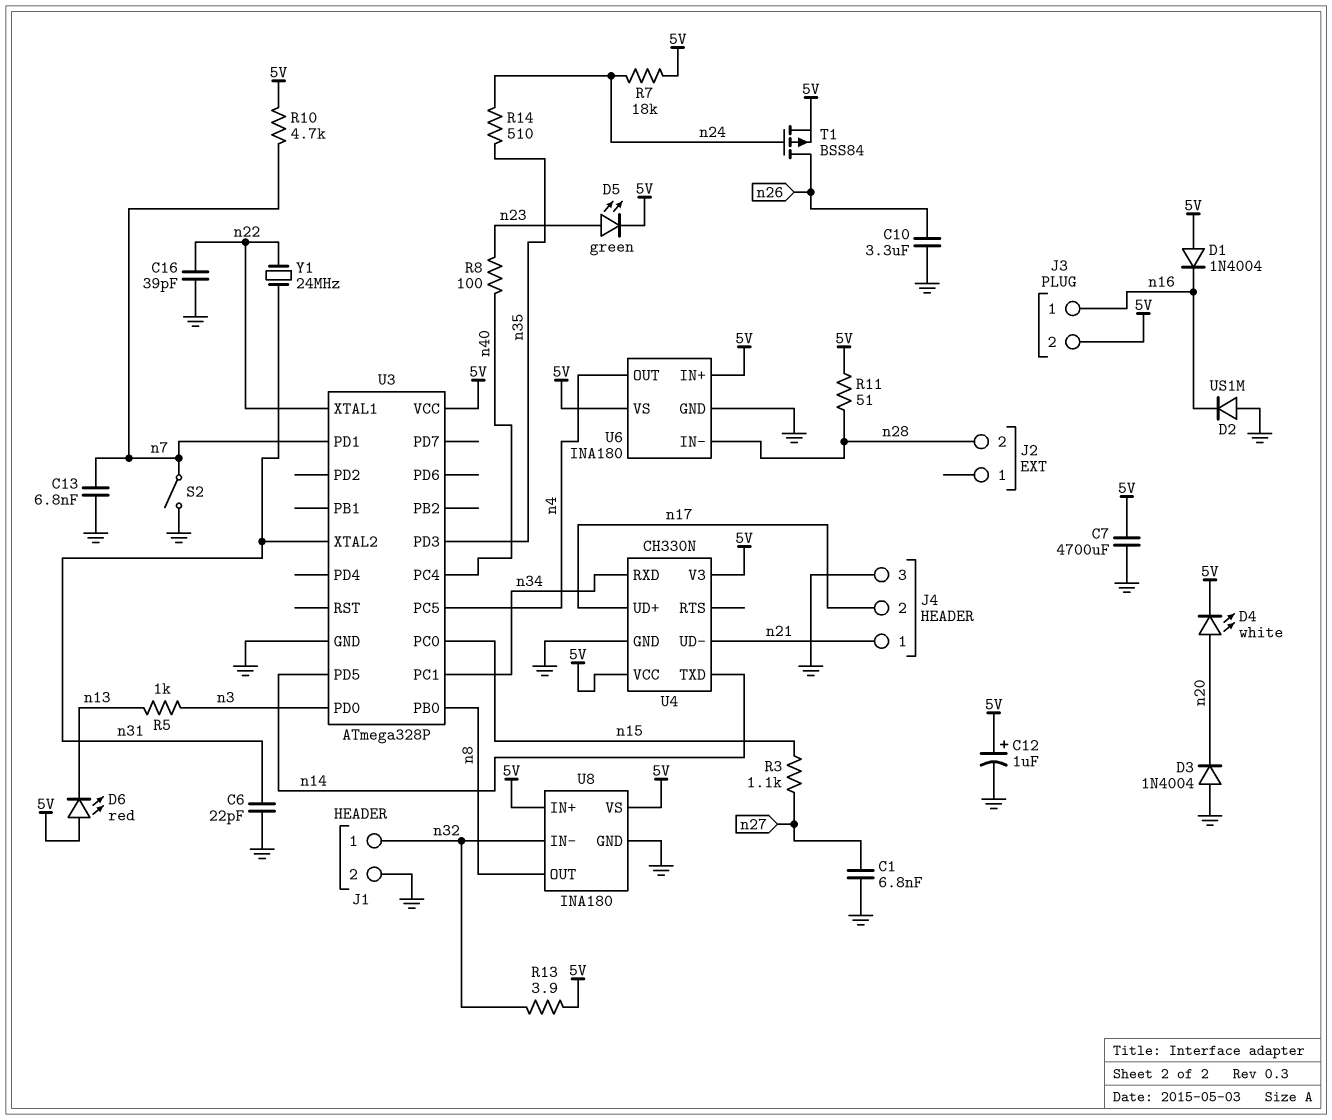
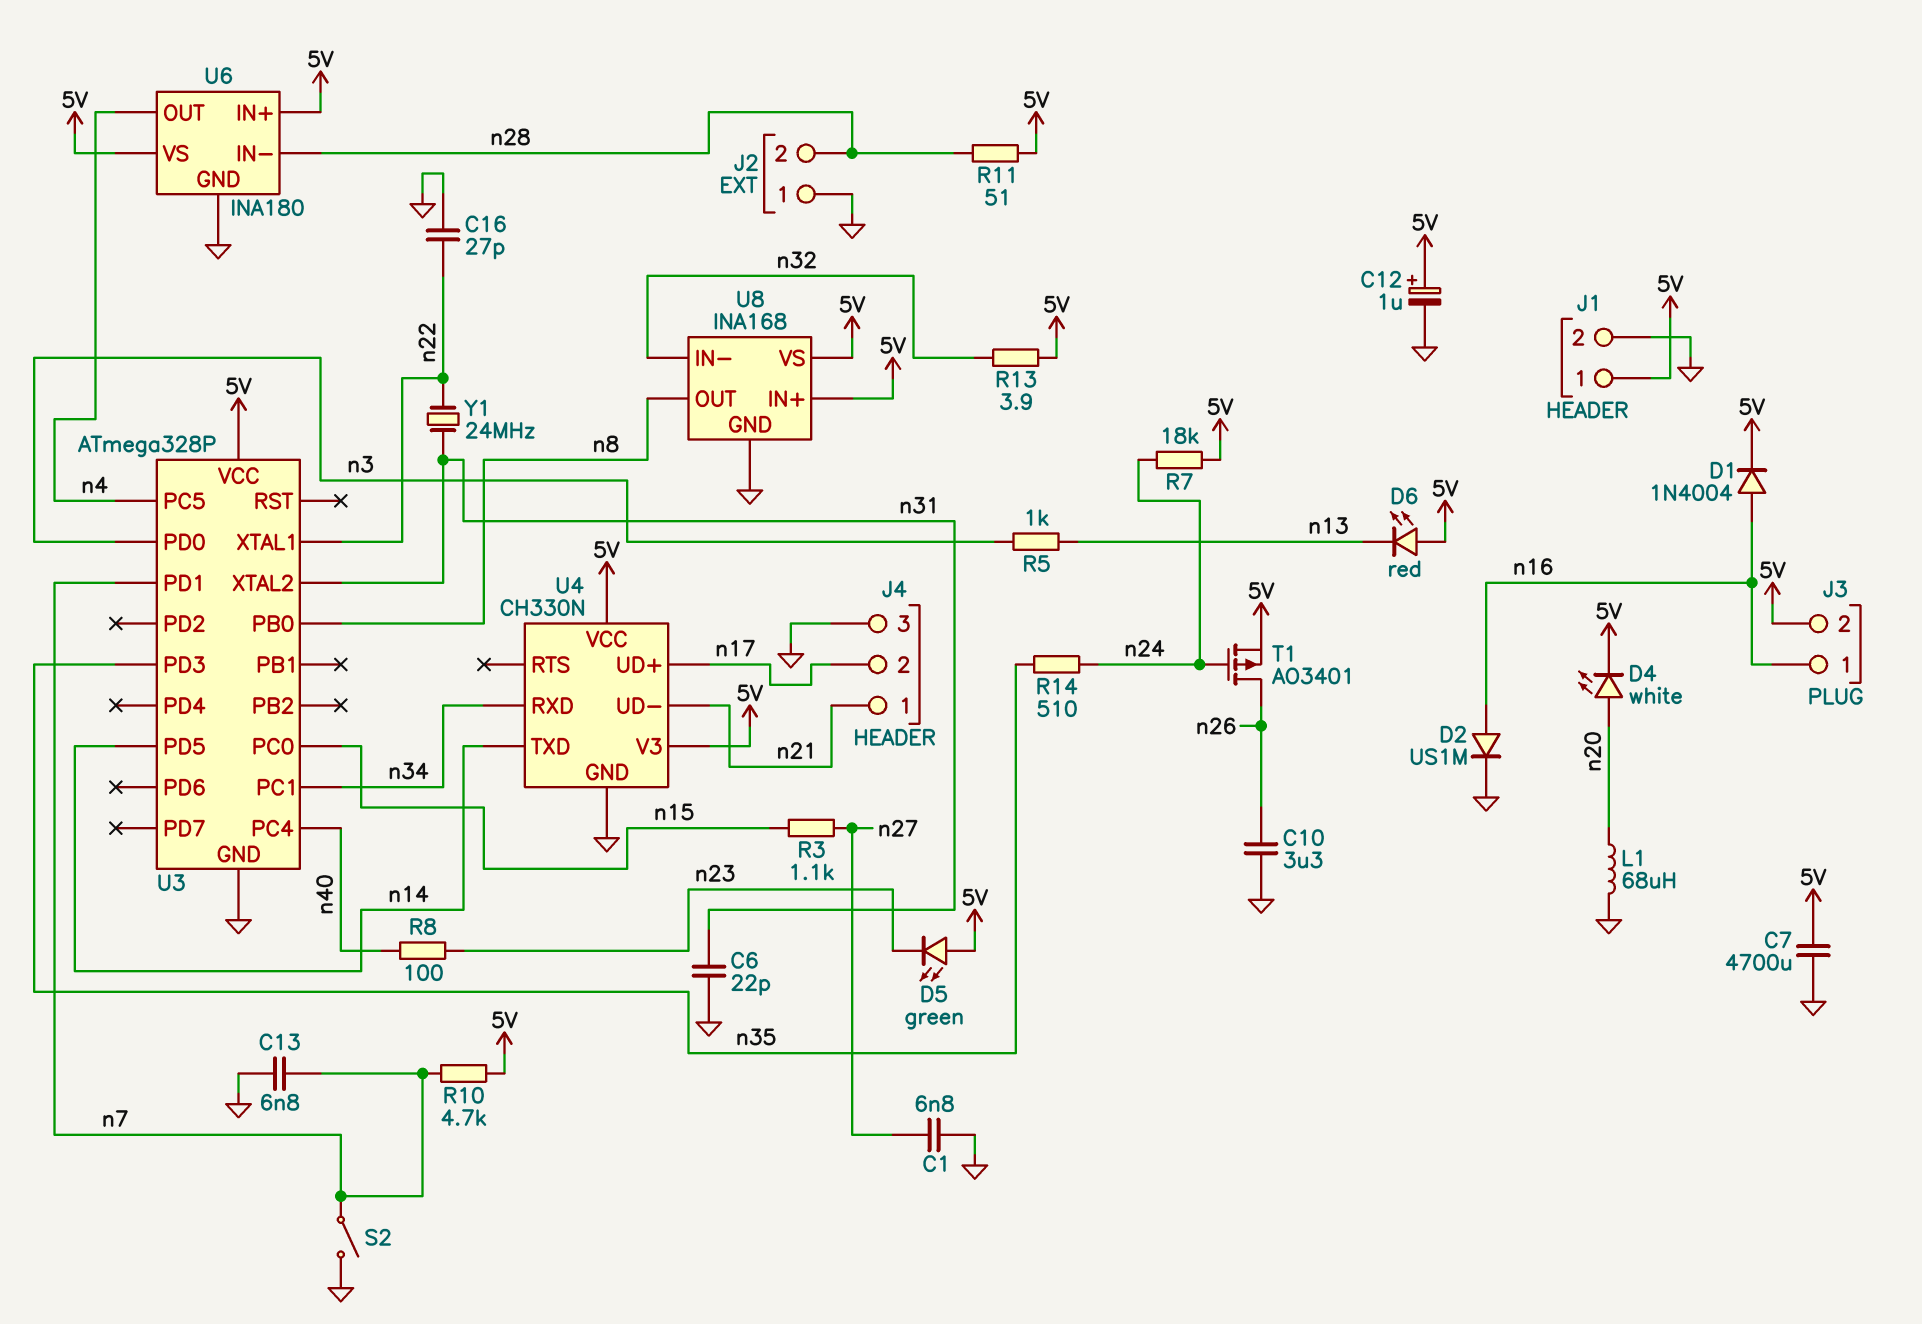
C16: 39pF (GND, n22) -> 27pF (GND, n22)
D1: diode 1N4004 (A 5V, K n16) -> diode 1N4004 (A n16, K 5V)
D2: diode US1M (A GND, K n16) -> diode US1M (A n16, K GND)
D3: diode 1N4004 (A GND, K n20) -> none
D5: LED green (A n23, K 5V) -> LED green (A 5V, K n23)
J1 pin 1: n32 -> 5V
J2 pin 1: none -> GND
L1: none -> 68uH (GND, n20)
T1: PMOS BSS84 (G n24, D n26, S 5V) -> PMOS AO3401 (G n24, D n26, S 5V)
U8: INA180 -> INA168

